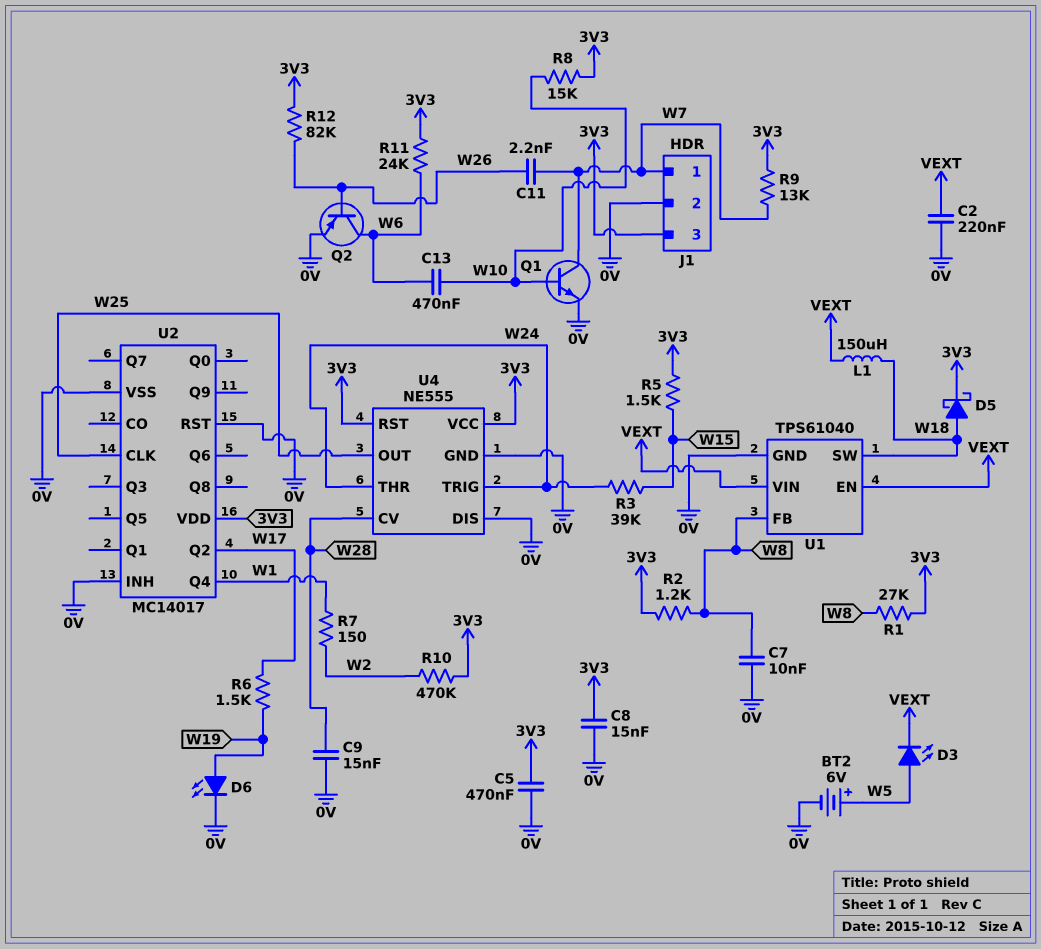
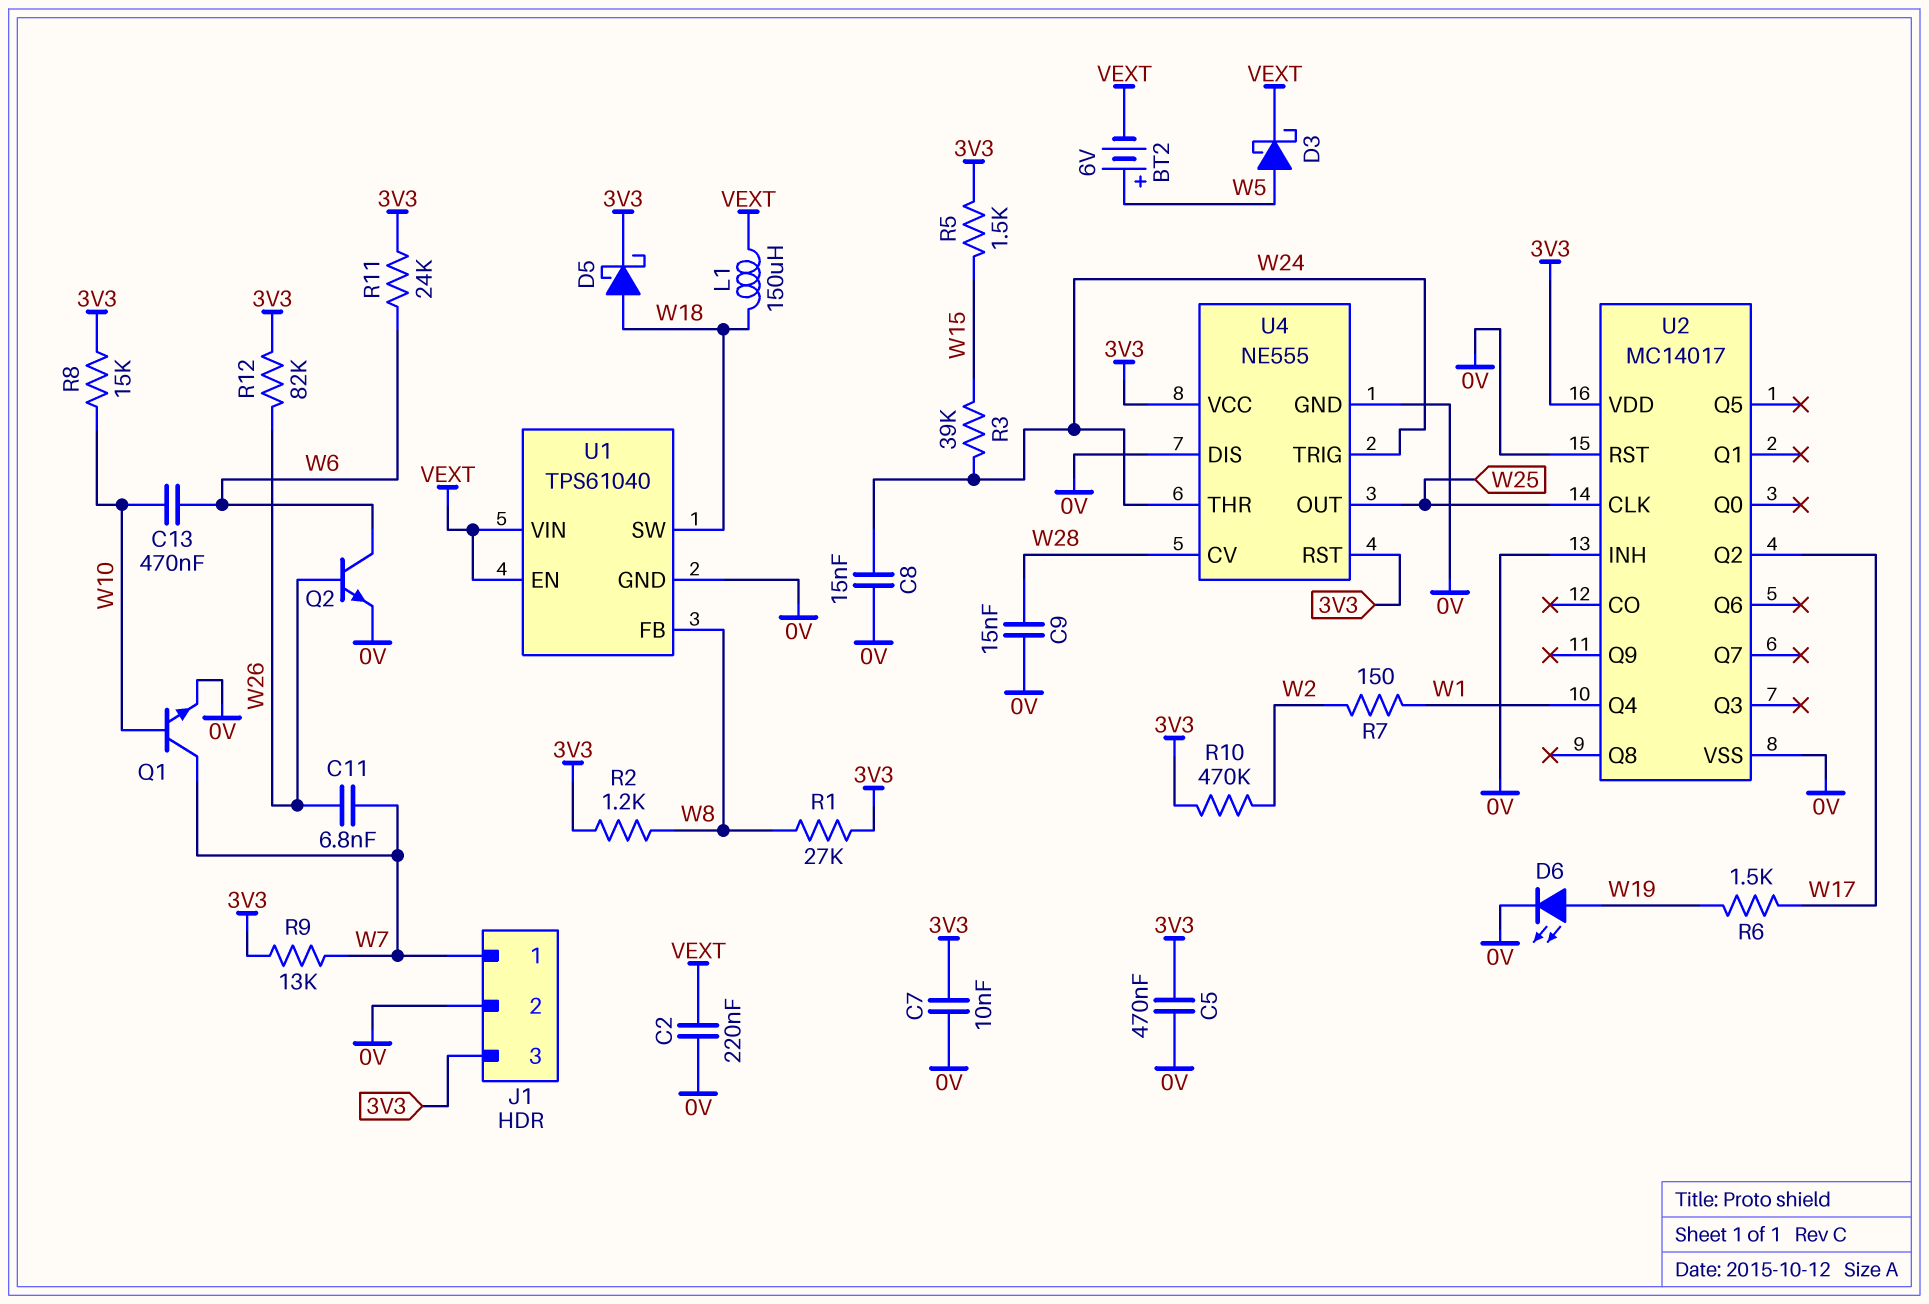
BT2: 6V (plus W5, minus 0V) -> 6V (plus W5, minus VEXT)
C7: 10nF (0V, W8) -> 10nF (0V, 3V3)
C8: 15nF (0V, 3V3) -> 15nF (0V, W24)
C11: 2.2nF (W7, W26) -> 6.8nF (W7, W26)
D3: LED (A W5, K VEXT) -> schottky (A W5, K VEXT)
Q2: PNP (B W26, C W6, E 0V) -> NPN (B W26, C W6, E 0V)

